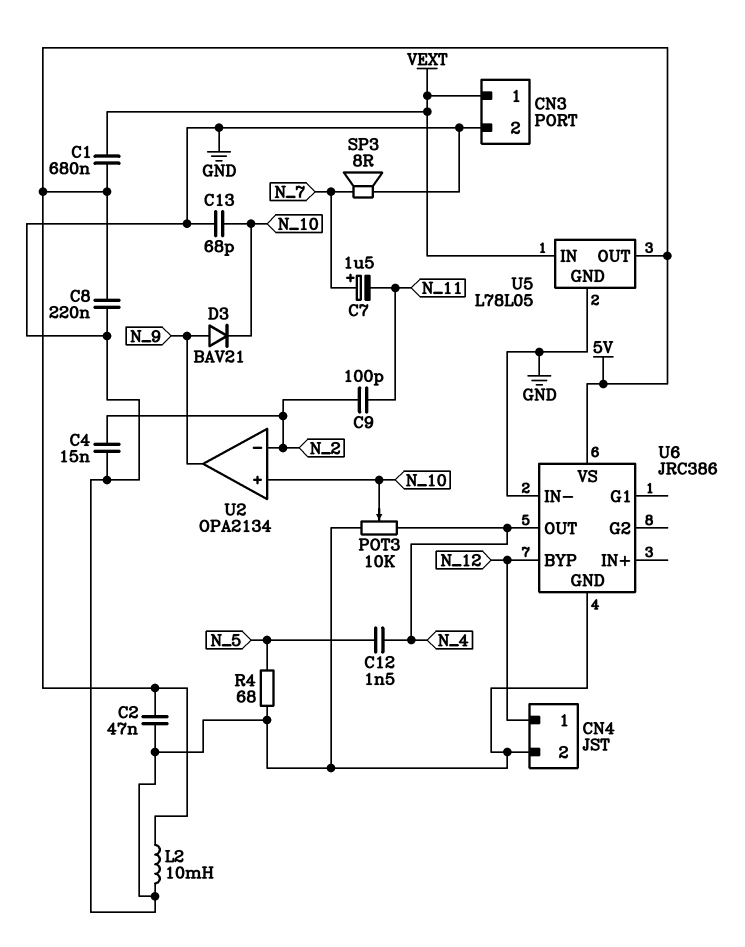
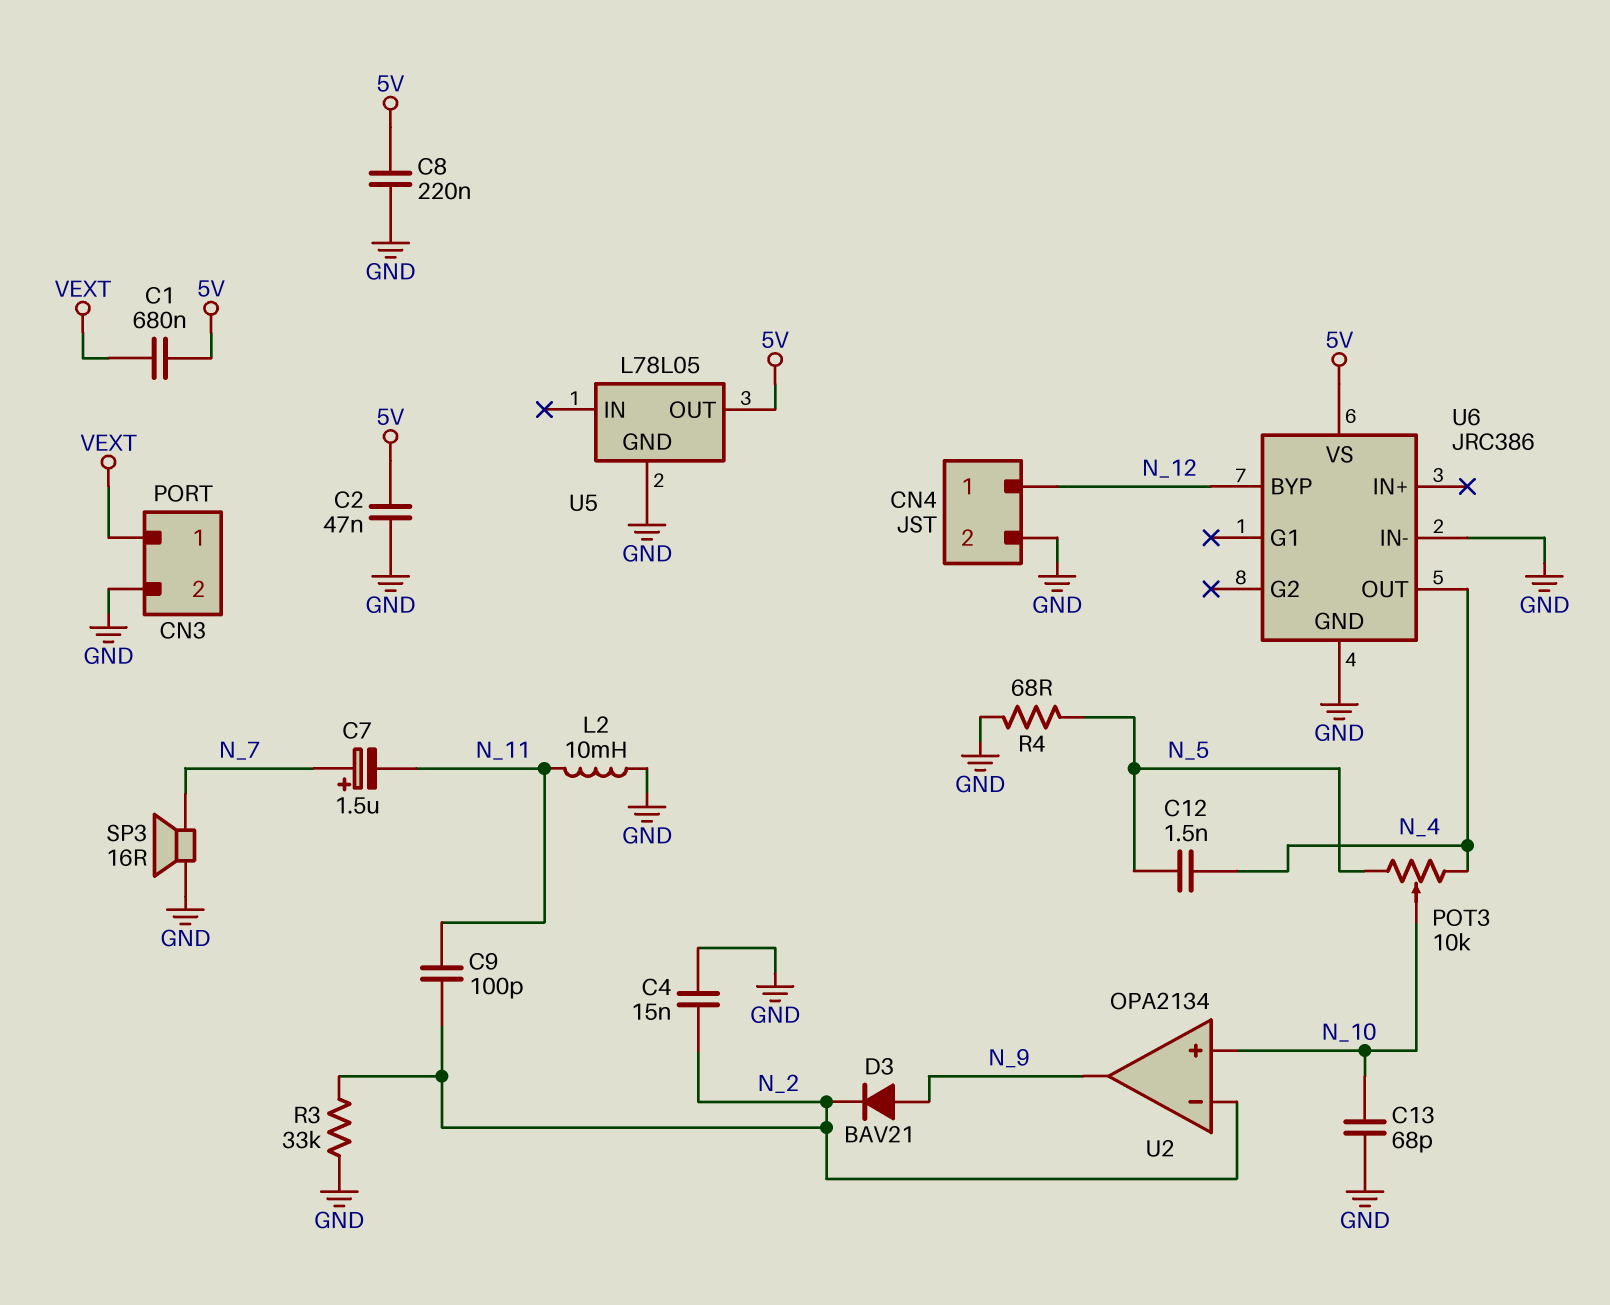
D3: diode BAV21 (A N_9, K N_10) -> diode BAV21 (A N_9, K N_2)
L2: 10mH (5V, GND) -> 10mH (GND, N_11)
POT3: 10k (GND, N_4, wiper N_10) -> 10k (N_4, N_5, wiper N_10)
R3: none -> 33k (GND, N_2)
SP3: speaker 8R (GND, N_7) -> speaker 16R (GND, N_7)
U5 pin IN: VEXT -> none

